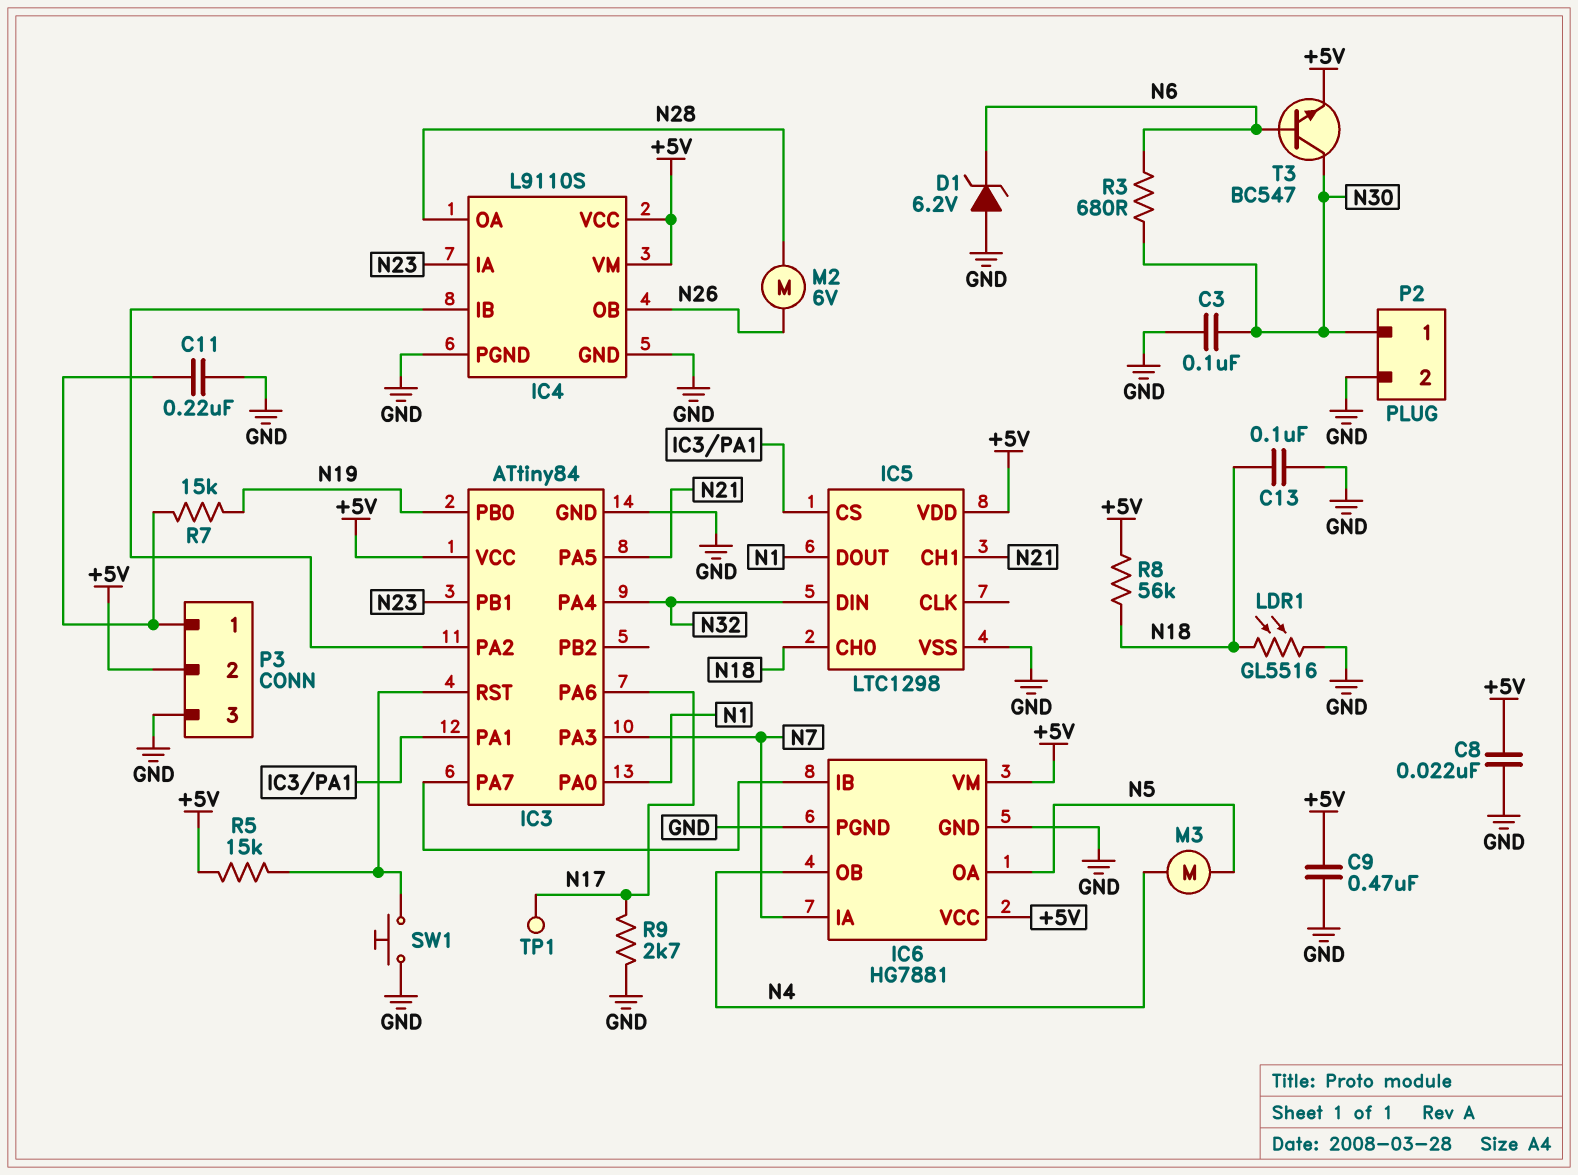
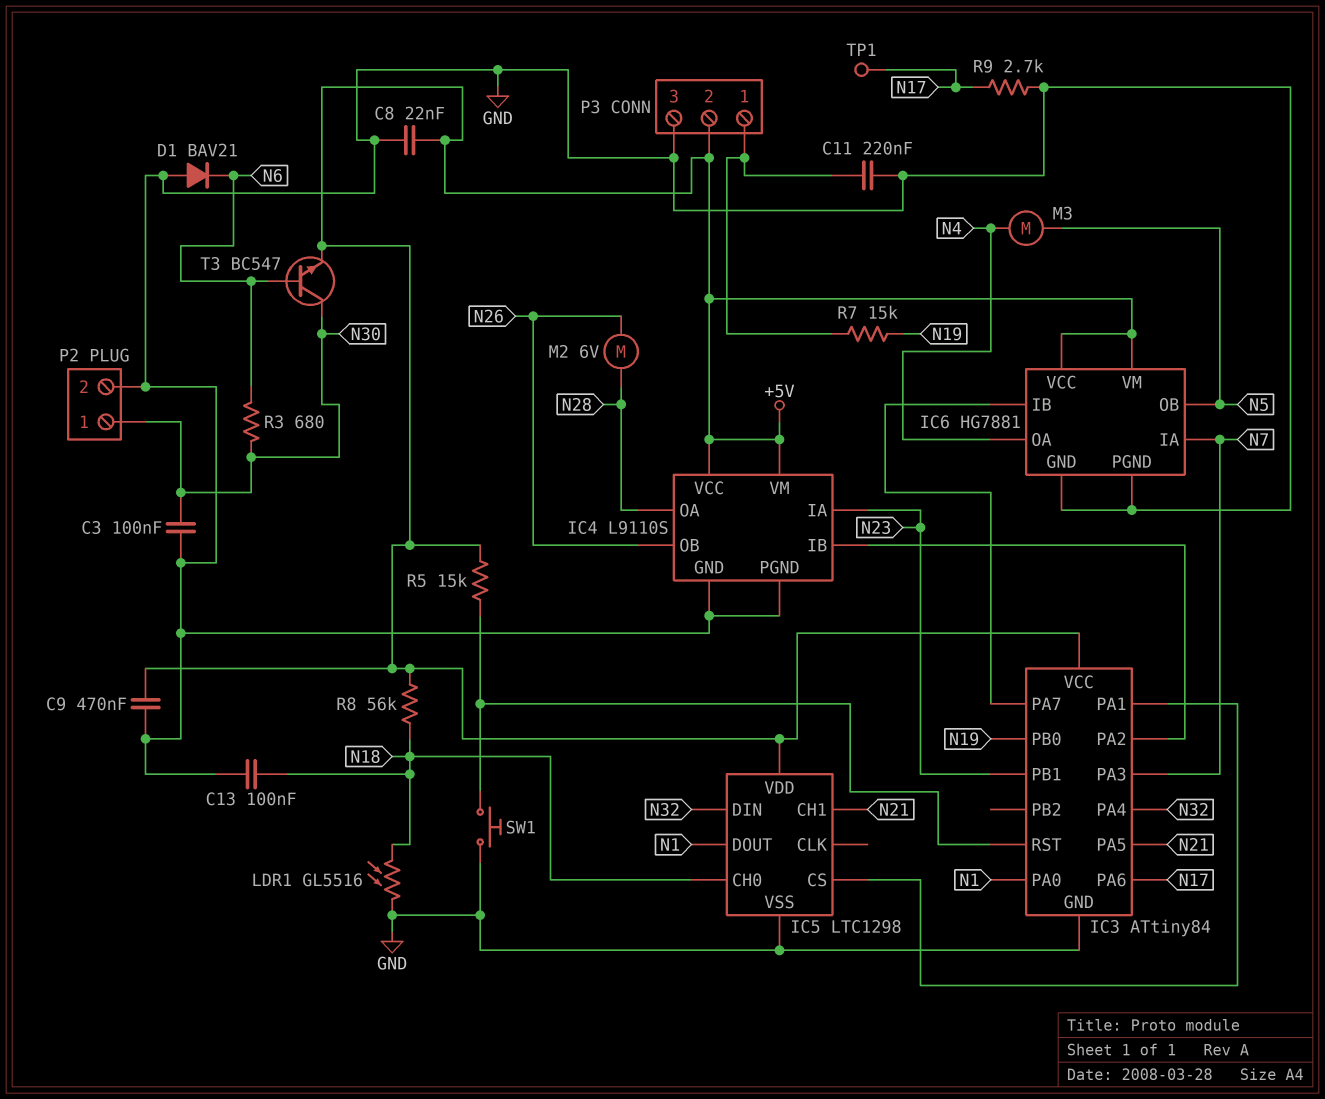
D1: zener 6.2V (A GND, K N6) -> diode BAV21 (A GND, K N6)
IC6 pin OA: N5 -> N4
IC6 pin OB: N4 -> N5

